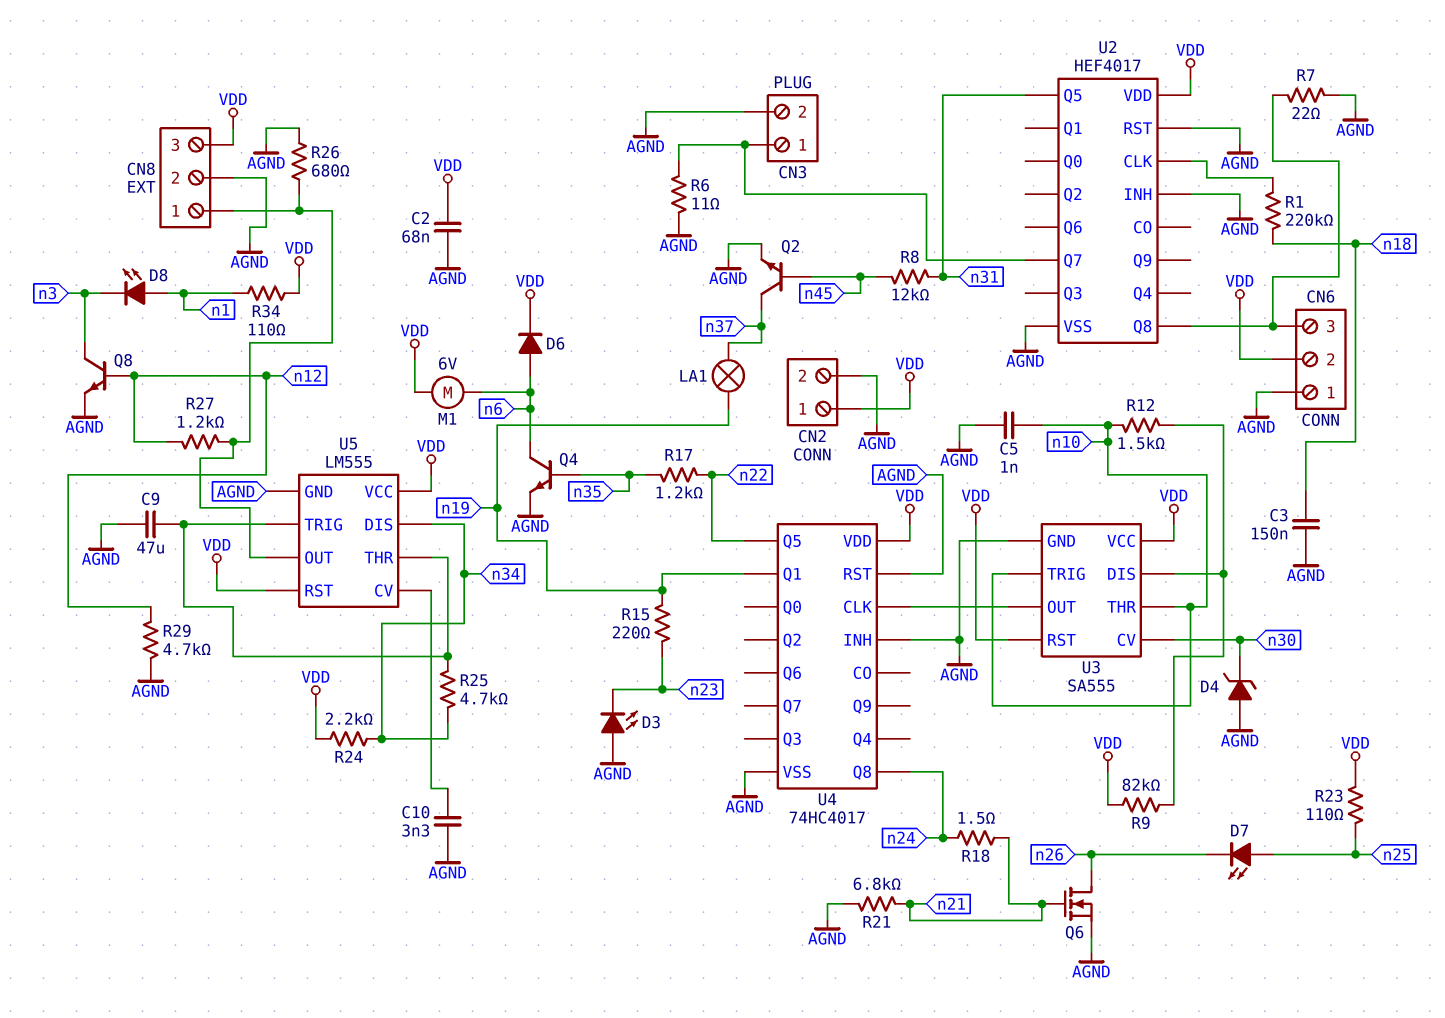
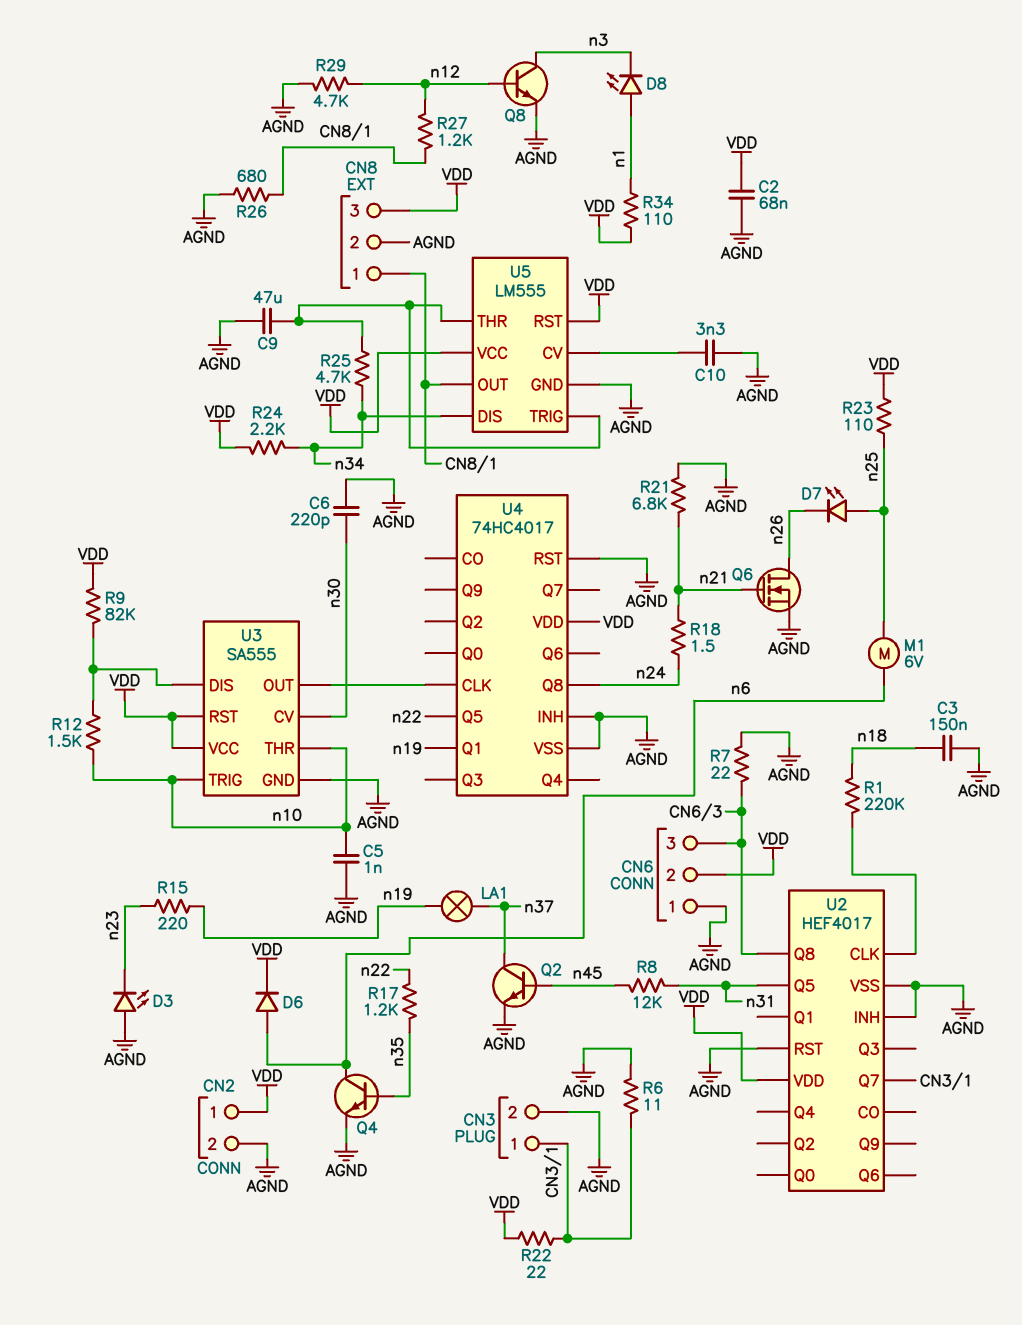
C6: none -> 220pF (AGND, n30)
D4: zener (A AGND, K n30) -> none
M1: motor 6V (VDD, n6) -> motor 6V (n6, n25)
R22: none -> 22 (CN3/1, VDD)

